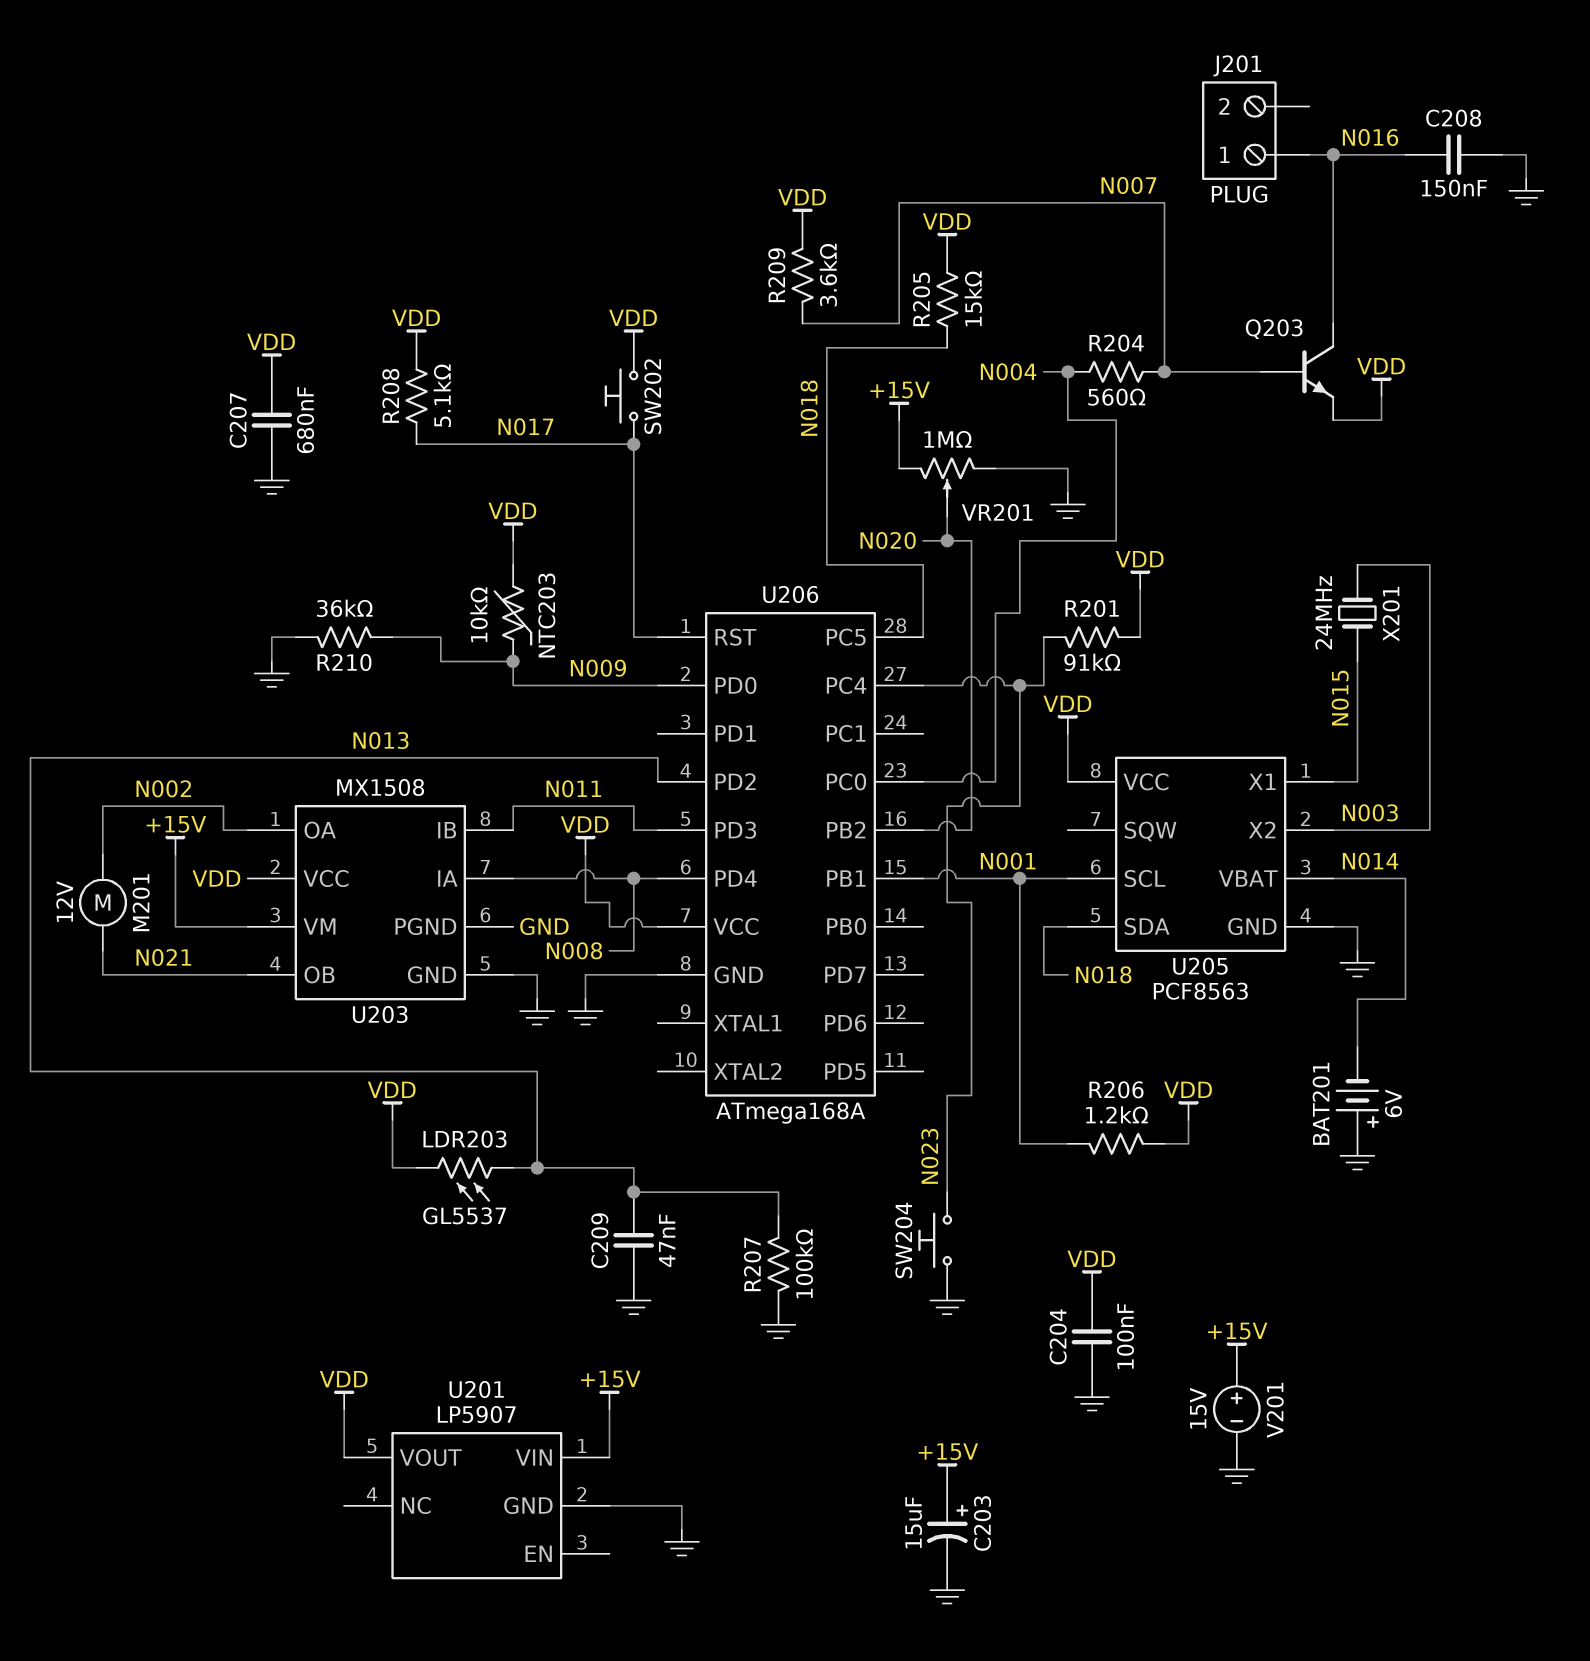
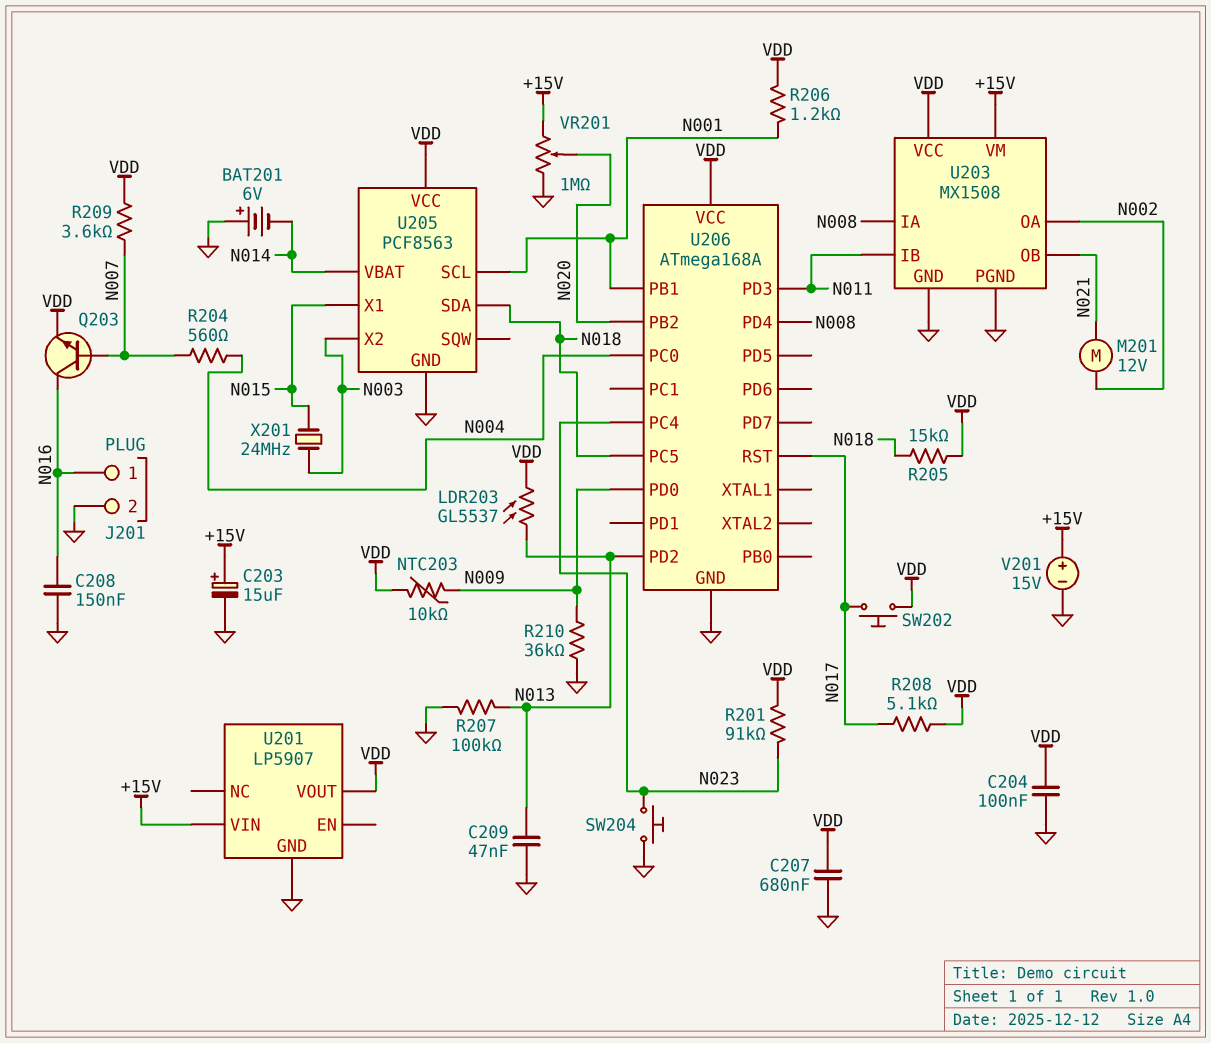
J201 pin 2: none -> GND

